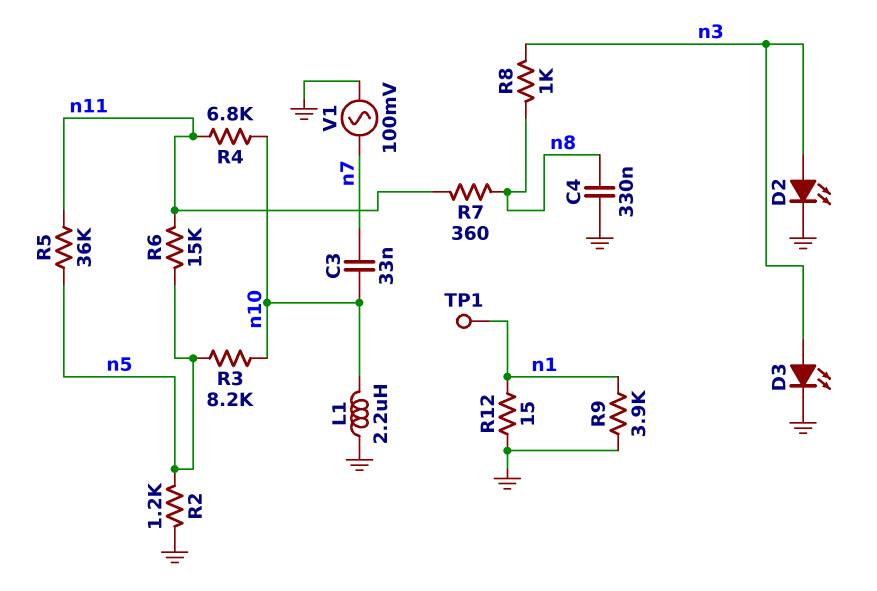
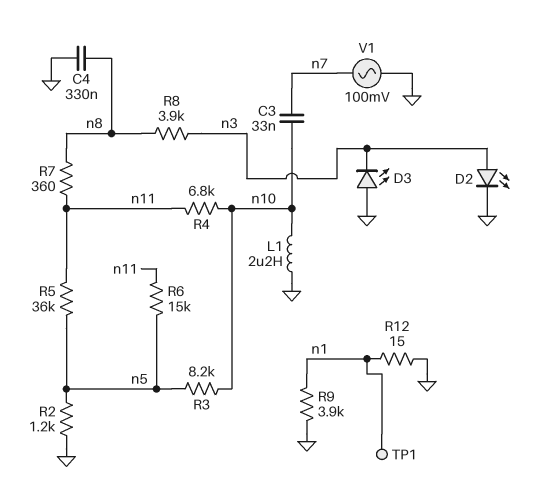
D3: LED (A n3, K GND) -> LED (A GND, K n3)
R8: 1k (n3, n8) -> 3.9k (n3, n8)

